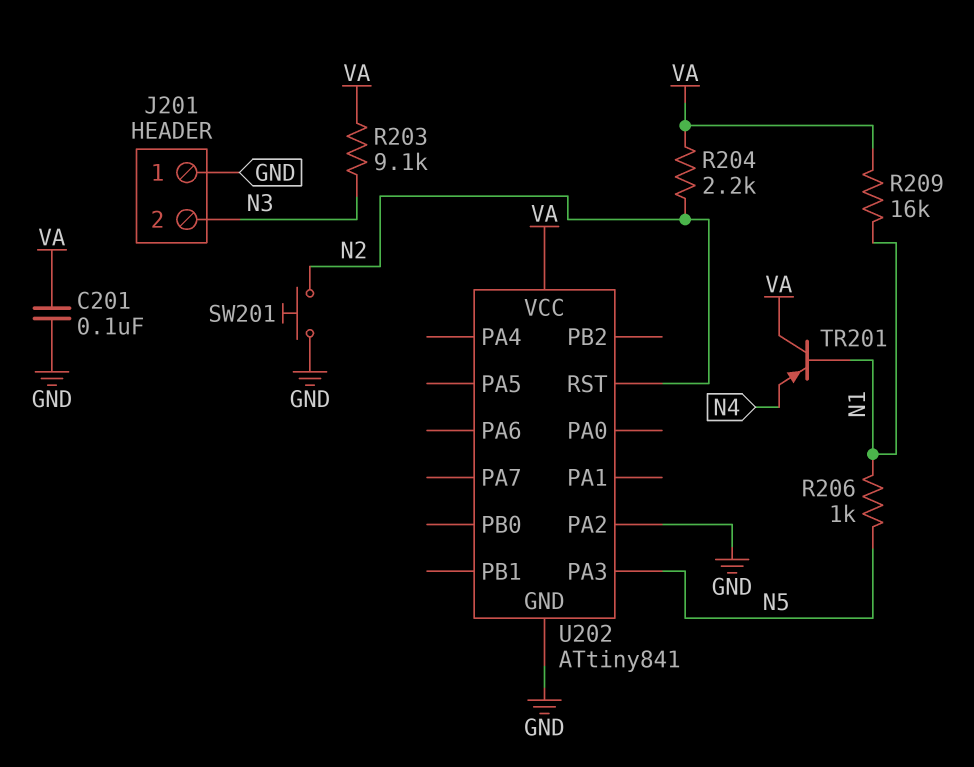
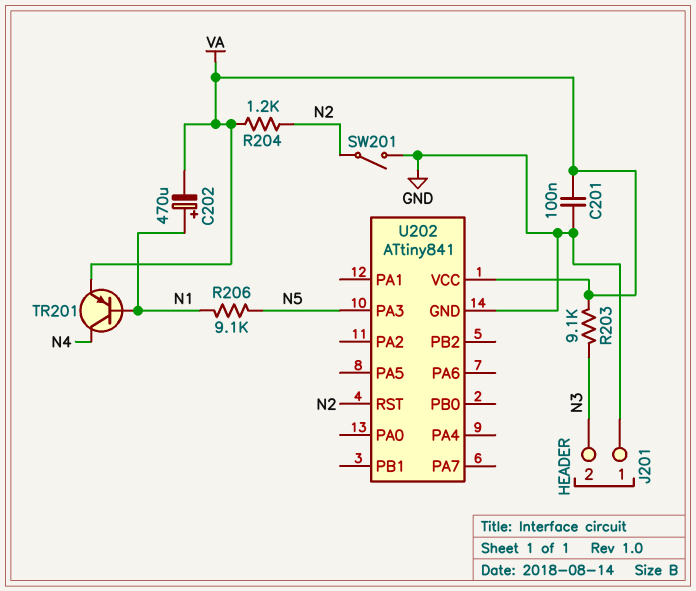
C202: none -> 470uF (plus N1, minus VA)
R204: 2.2k (N2, VA) -> 1.2k (N2, VA)
R206: 1k (N1, N5) -> 9.1k (N1, N5)
R209: 16k (N1, VA) -> none
SW201: button (GND, N2) -> switch (GND, N2)
TR201: PNP (B N1, C VA, E N4) -> PNP (B N1, C N4, E VA)
U202 pin PA2: GND -> none

